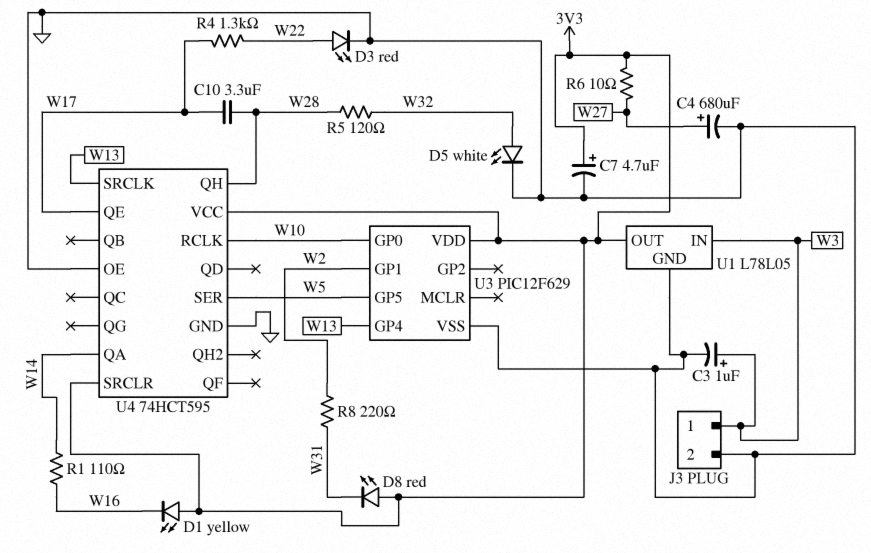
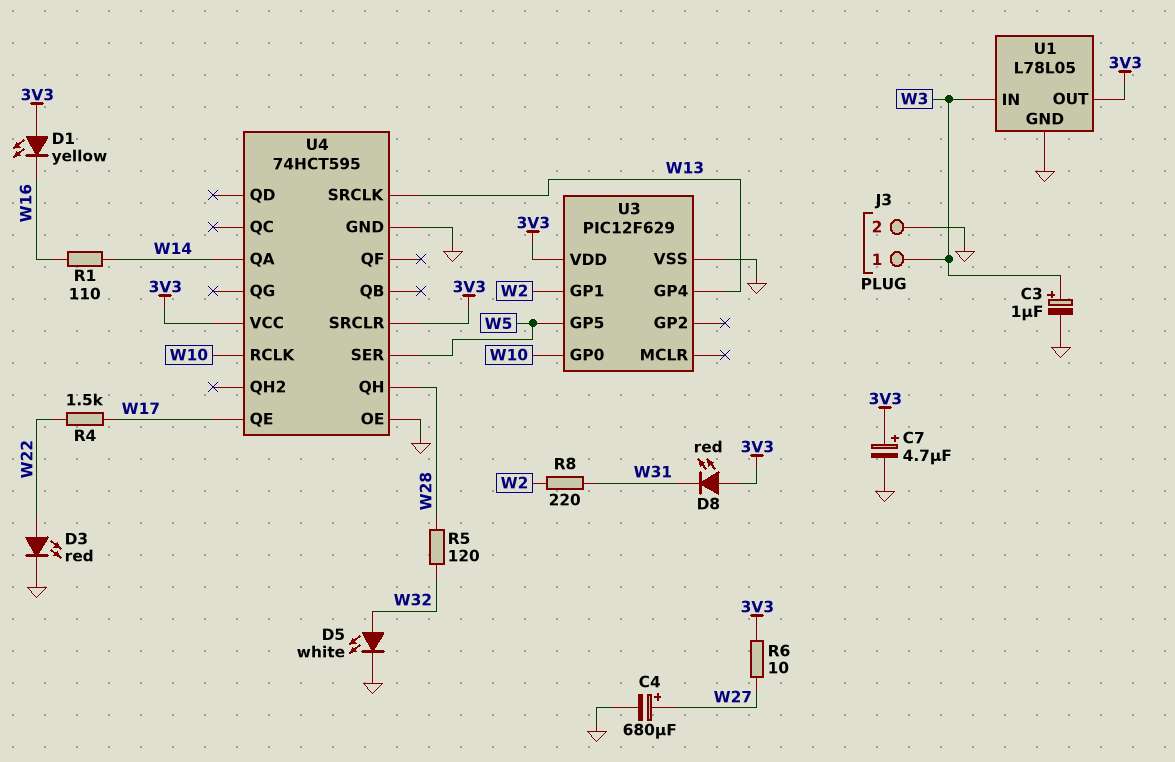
C10: 3.3uF (W17, W28) -> none
R4: 1.3k (W17, W22) -> 1.5k (W17, W22)

